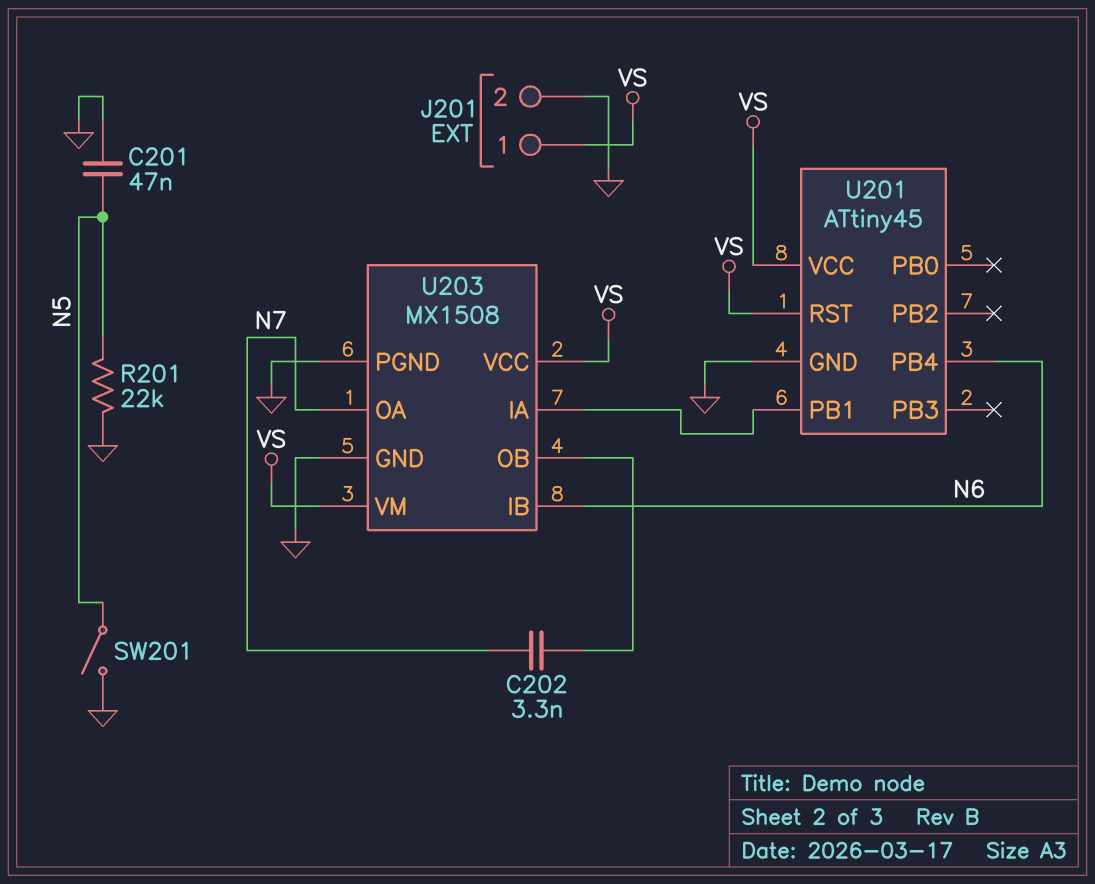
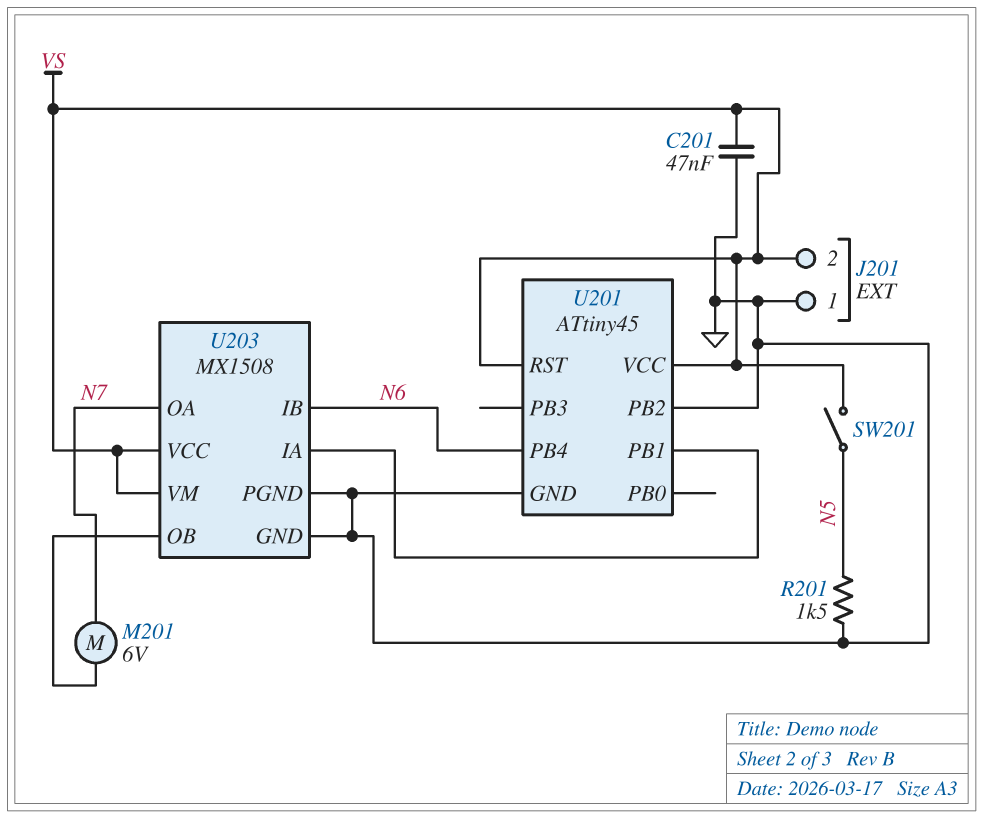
C201: 47nF (GND, N5) -> 47nF (GND, VS)
C202: 3.3nF (N7, U203/OB) -> none
J201 pin 1: VS -> GND
J201 pin 2: GND -> VS
M201: none -> motor 6V (N7, U203/OB)
R201: 22k (GND, N5) -> 1.5k (GND, N5)
SW201: switch (GND, N5) -> switch (N5, VS)
U201 pin PB2: none -> GND

